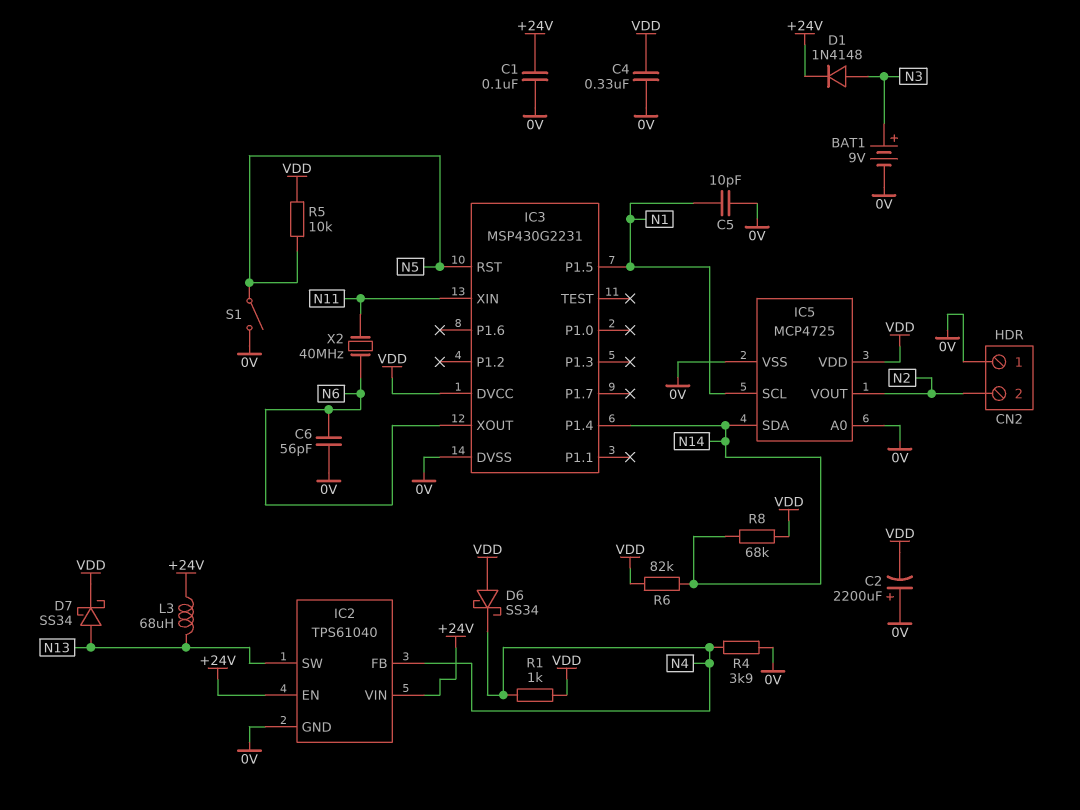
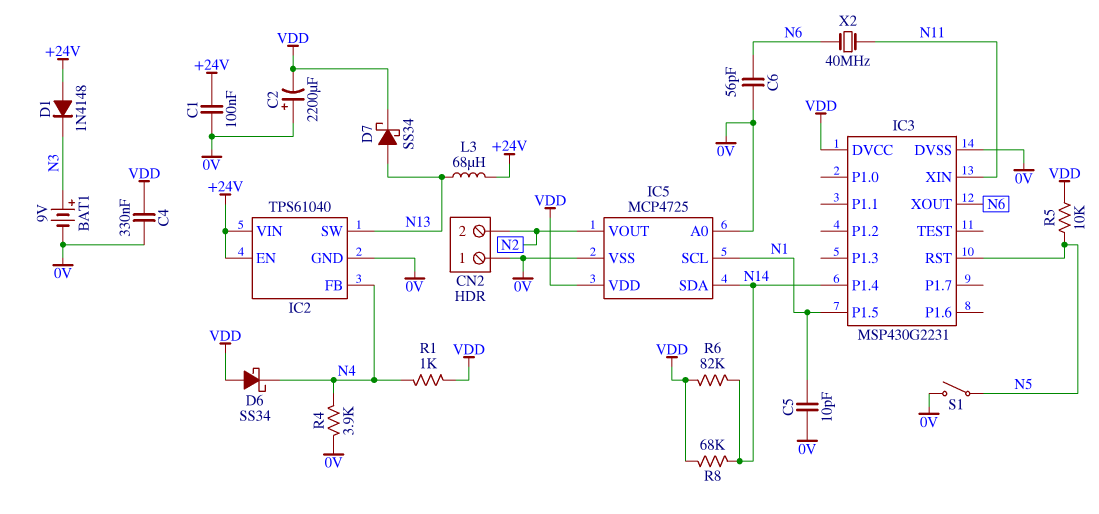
D1: diode 1N4148 (A N3, K +24V) -> diode 1N4148 (A +24V, K N3)

